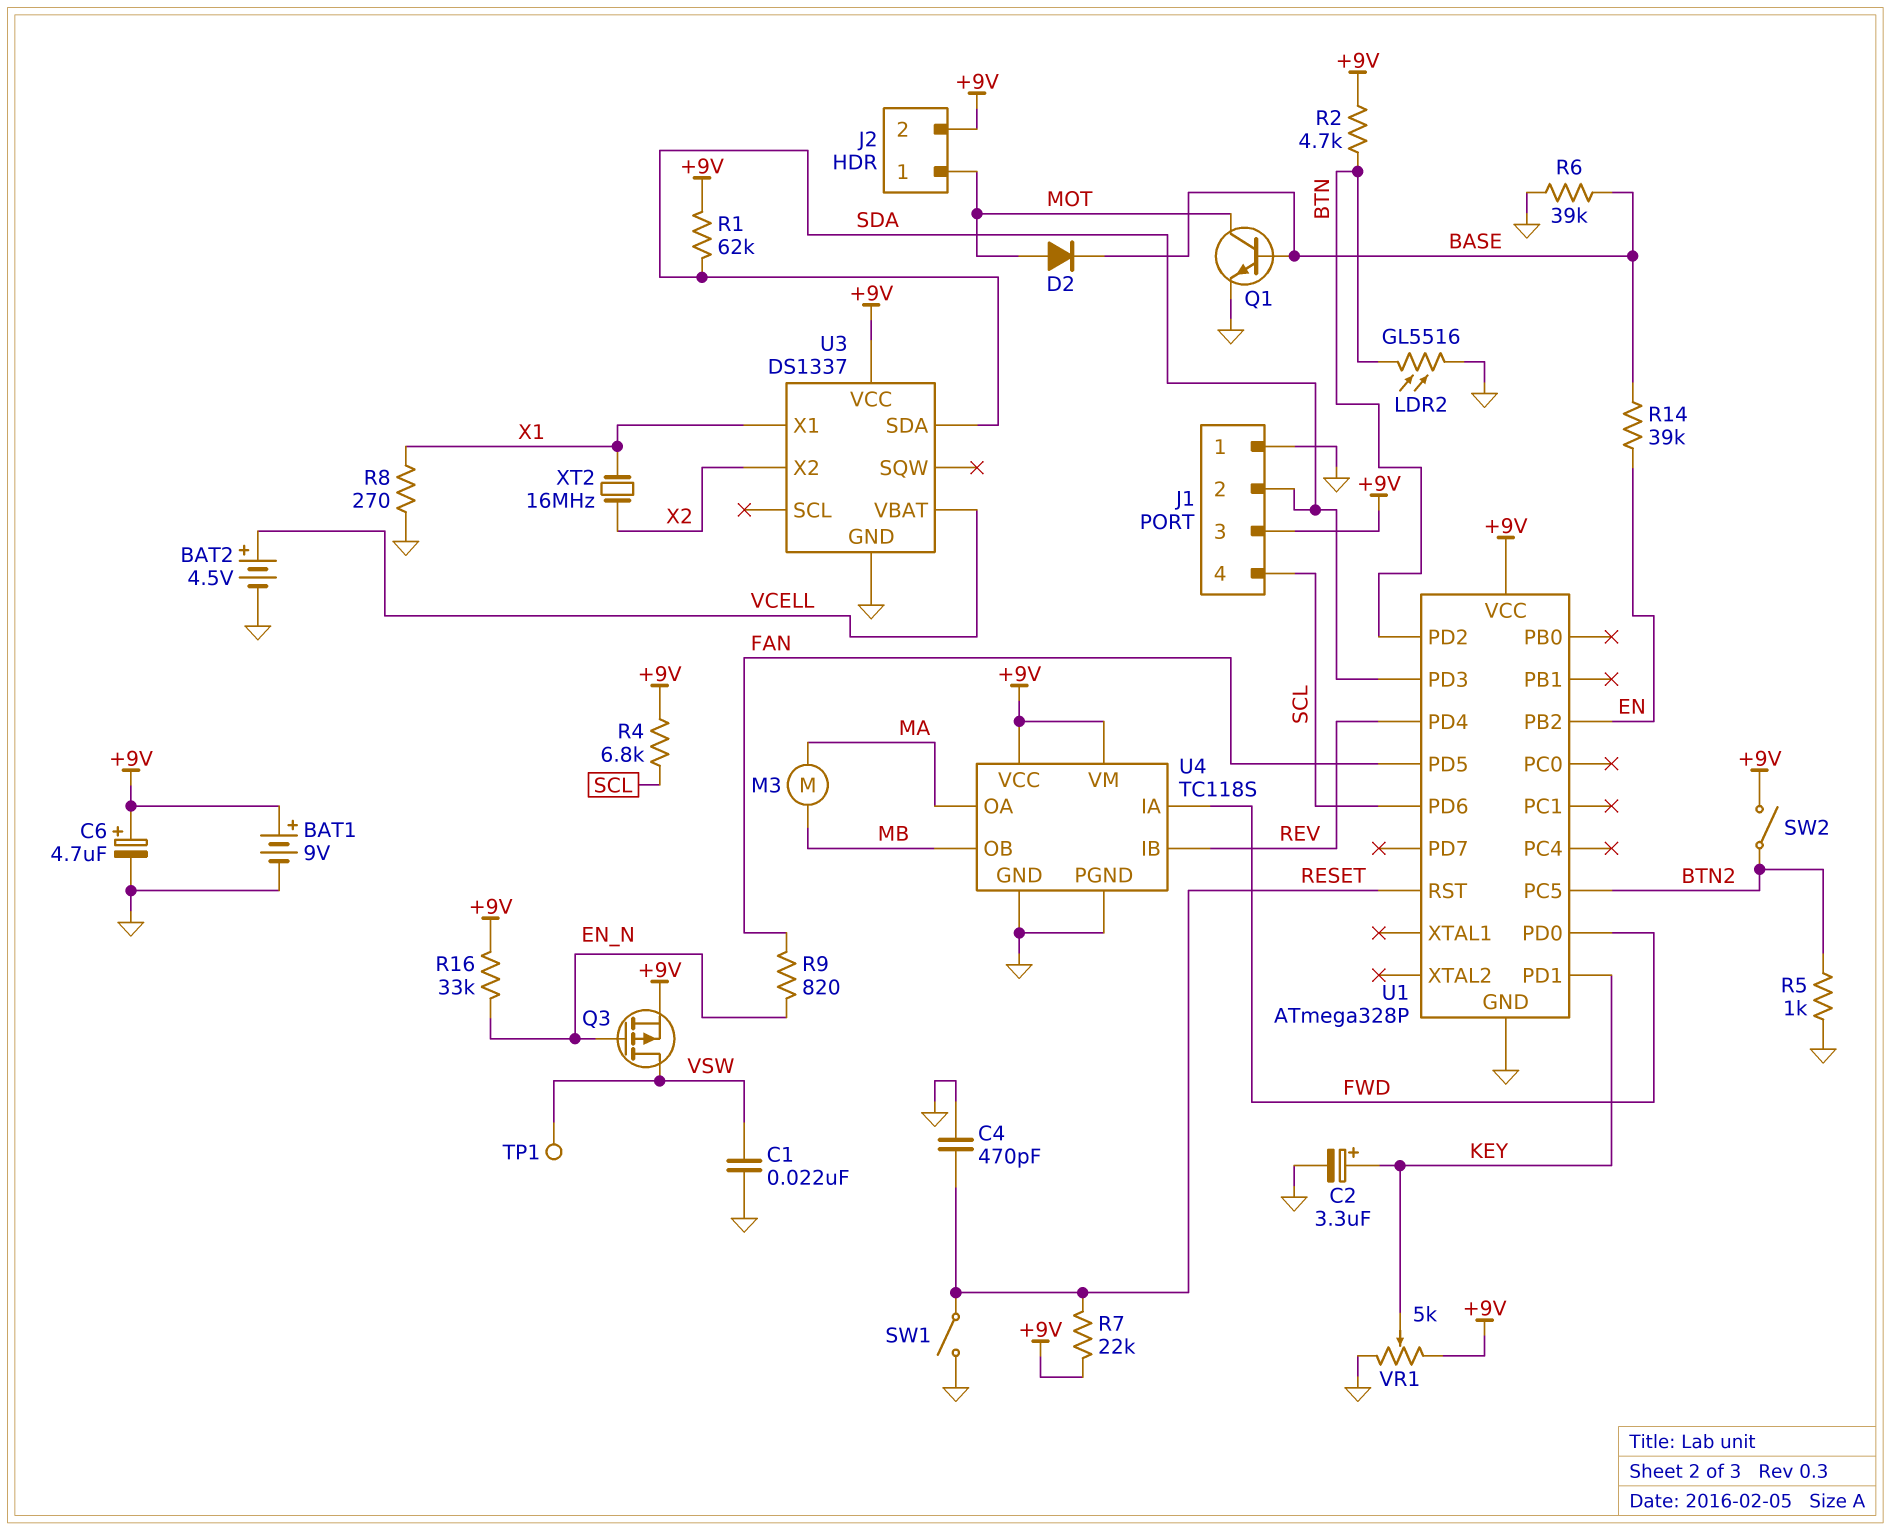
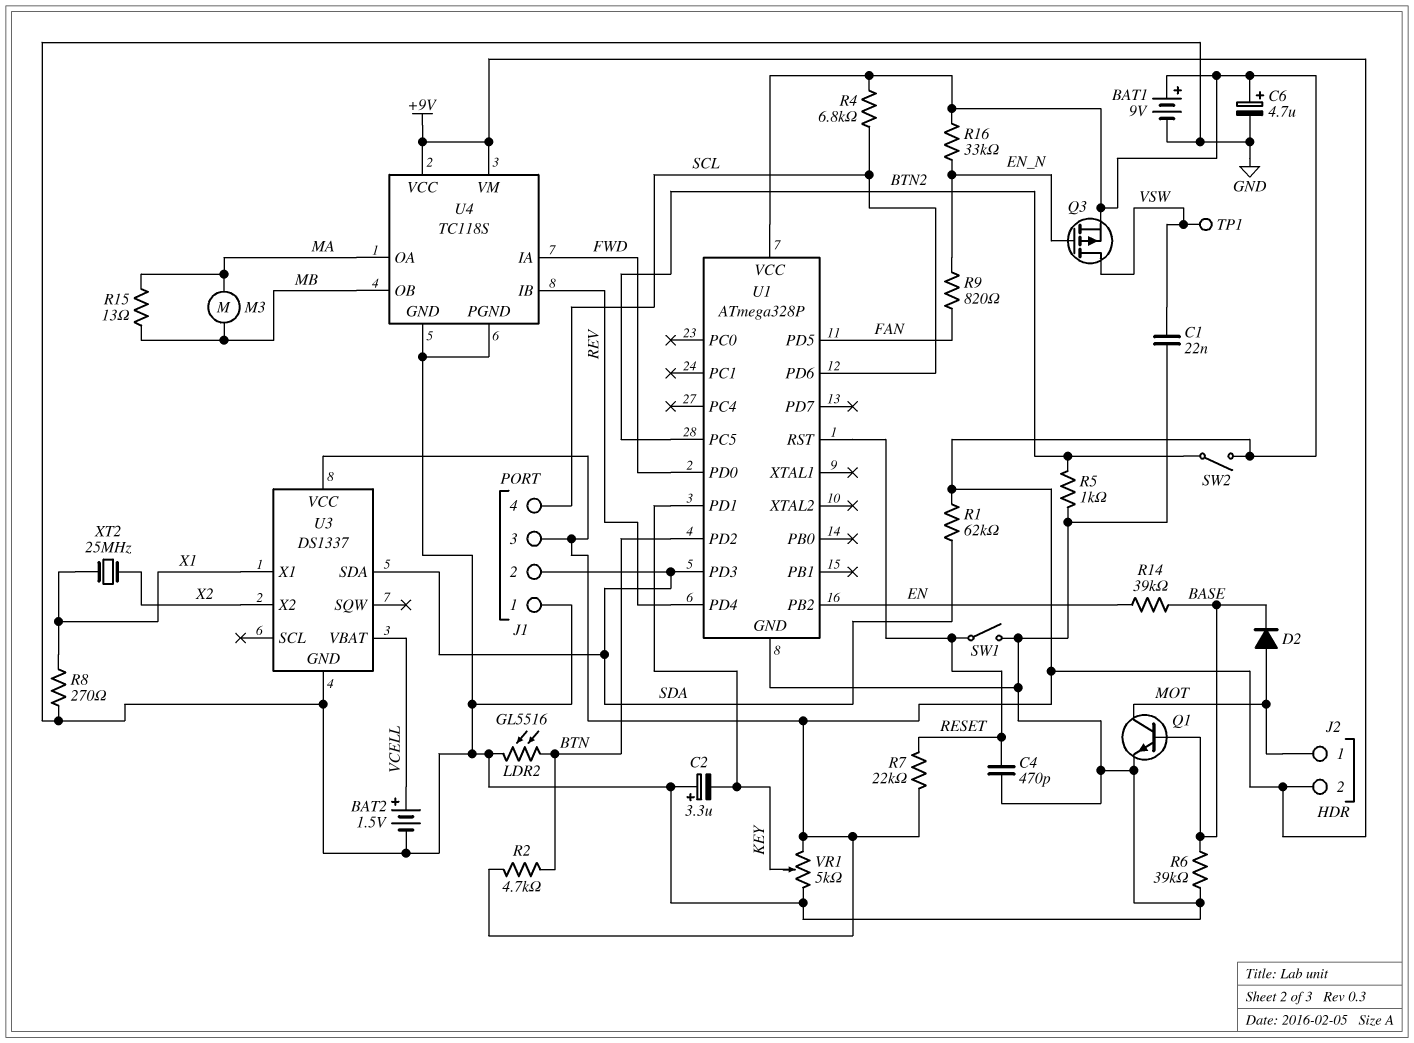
BAT2: 4.5V (plus VCELL, minus GND) -> 1.5V (plus VCELL, minus GND)
C2: 3.3uF (plus KEY, minus GND) -> 3.3uF (plus GND, minus KEY)
R15: none -> 13 (MA, MB)
XT2: 16MHz (X1, X2) -> 25MHz (X1, X2)

